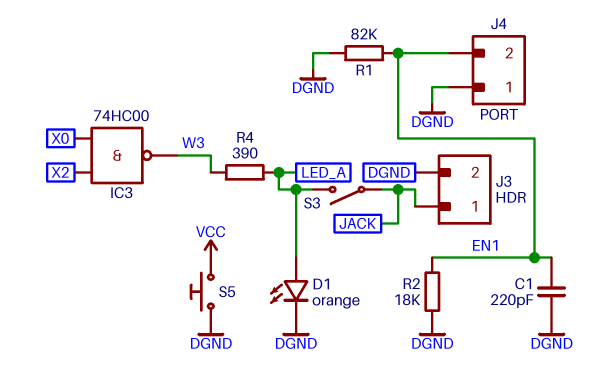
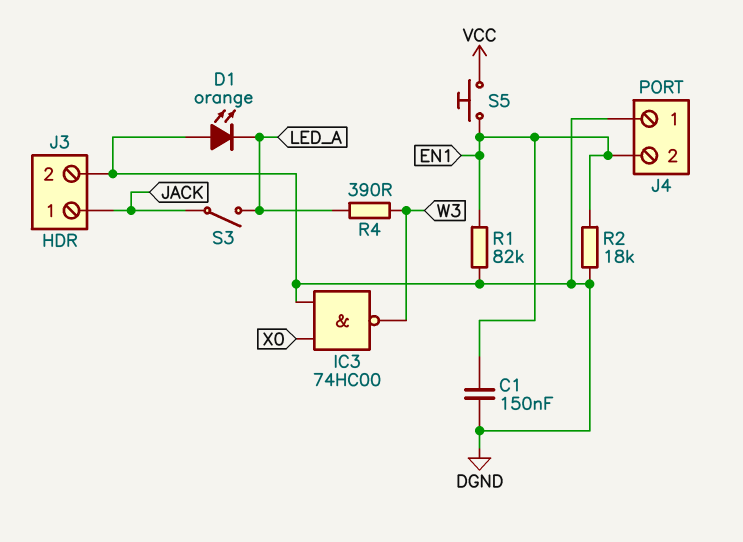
C1: 220pF (DGND, EN1) -> 150nF (DGND, EN1)
D1: LED orange (A LED_A, K DGND) -> LED orange (A DGND, K LED_A)
IC3: NAND 74HC00 (in X0, in X2, out W3) -> NAND 74HC00 (in DGND, in X0, out W3)
S5: button (DGND, VCC) -> button (EN1, VCC)

